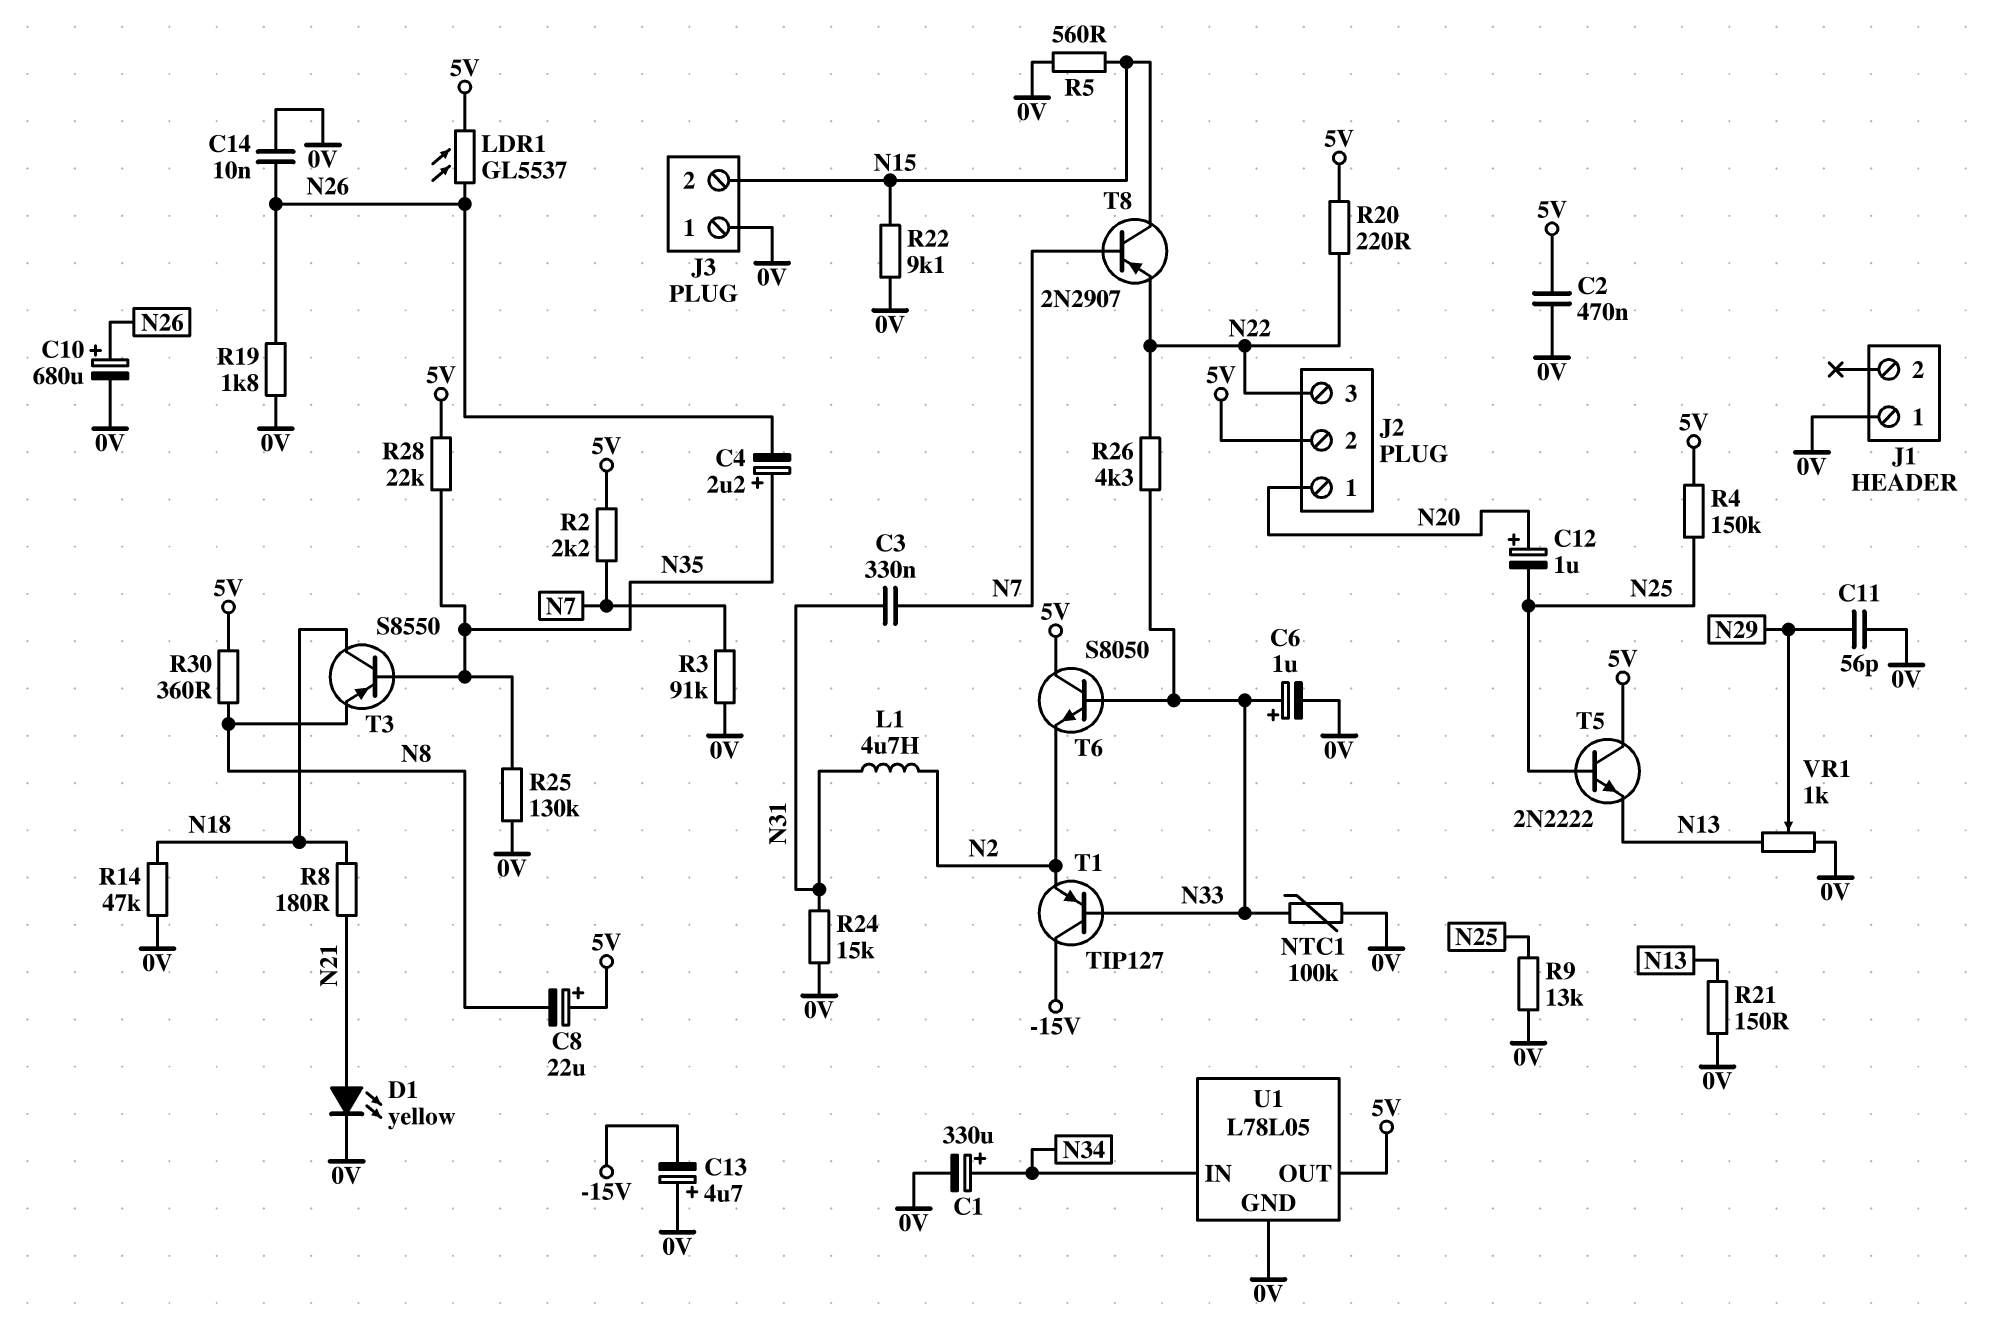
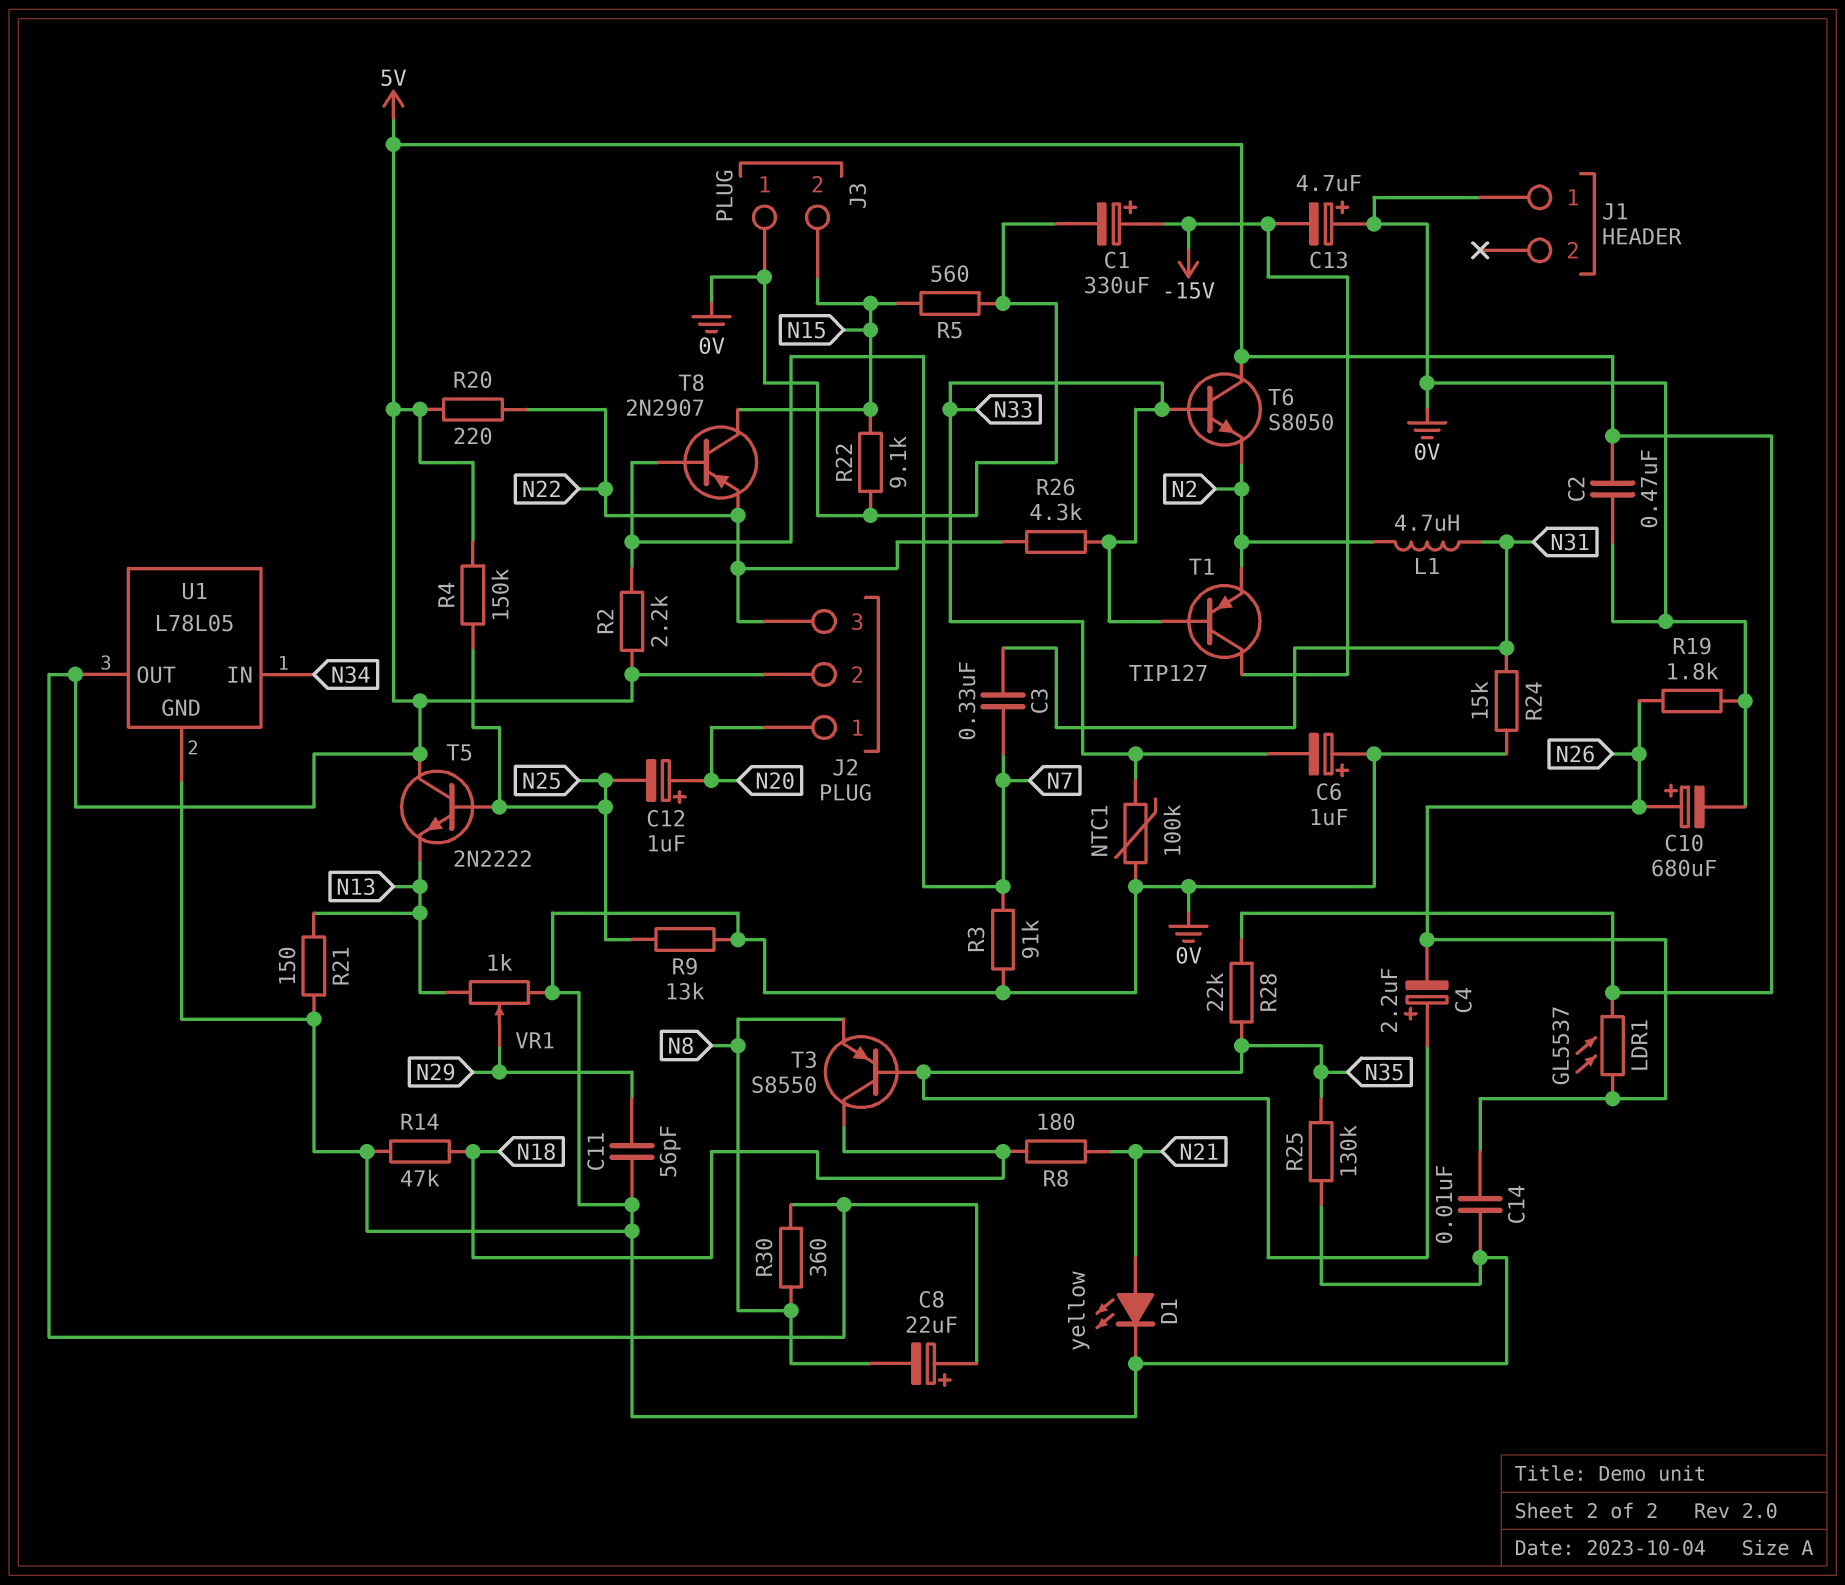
C1: 330uF (plus N34, minus 0V) -> 330uF (plus -15V, minus 0V)
C6: 1uF (plus N33, minus 0V) -> 1uF (plus 0V, minus N33)

